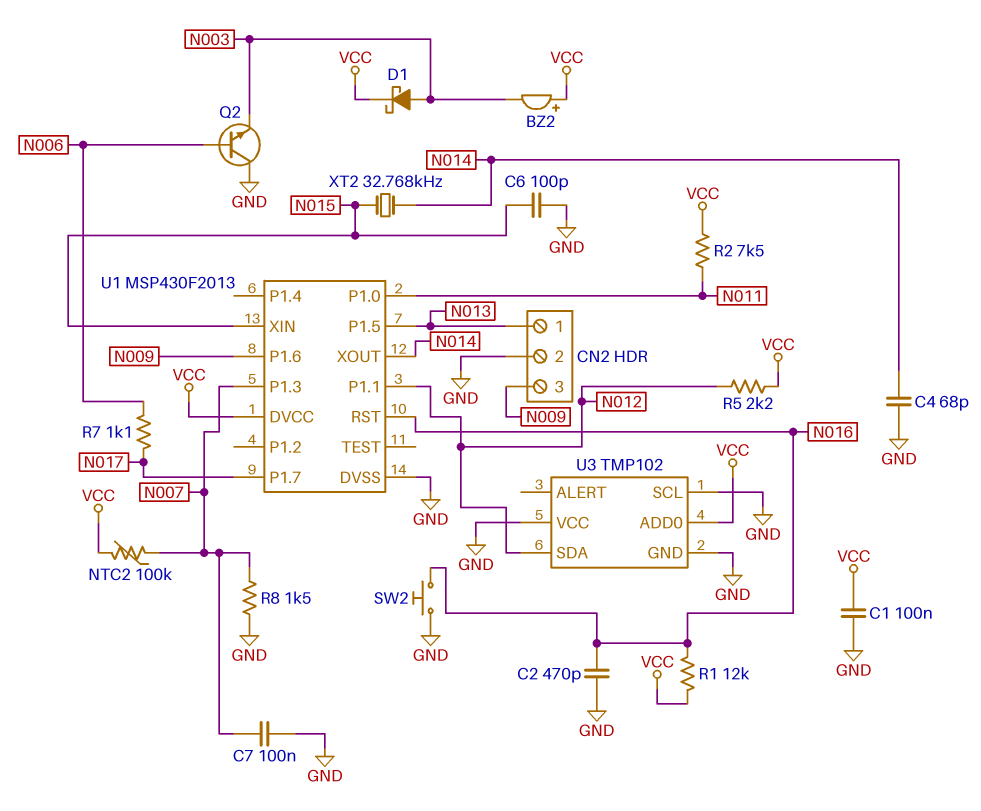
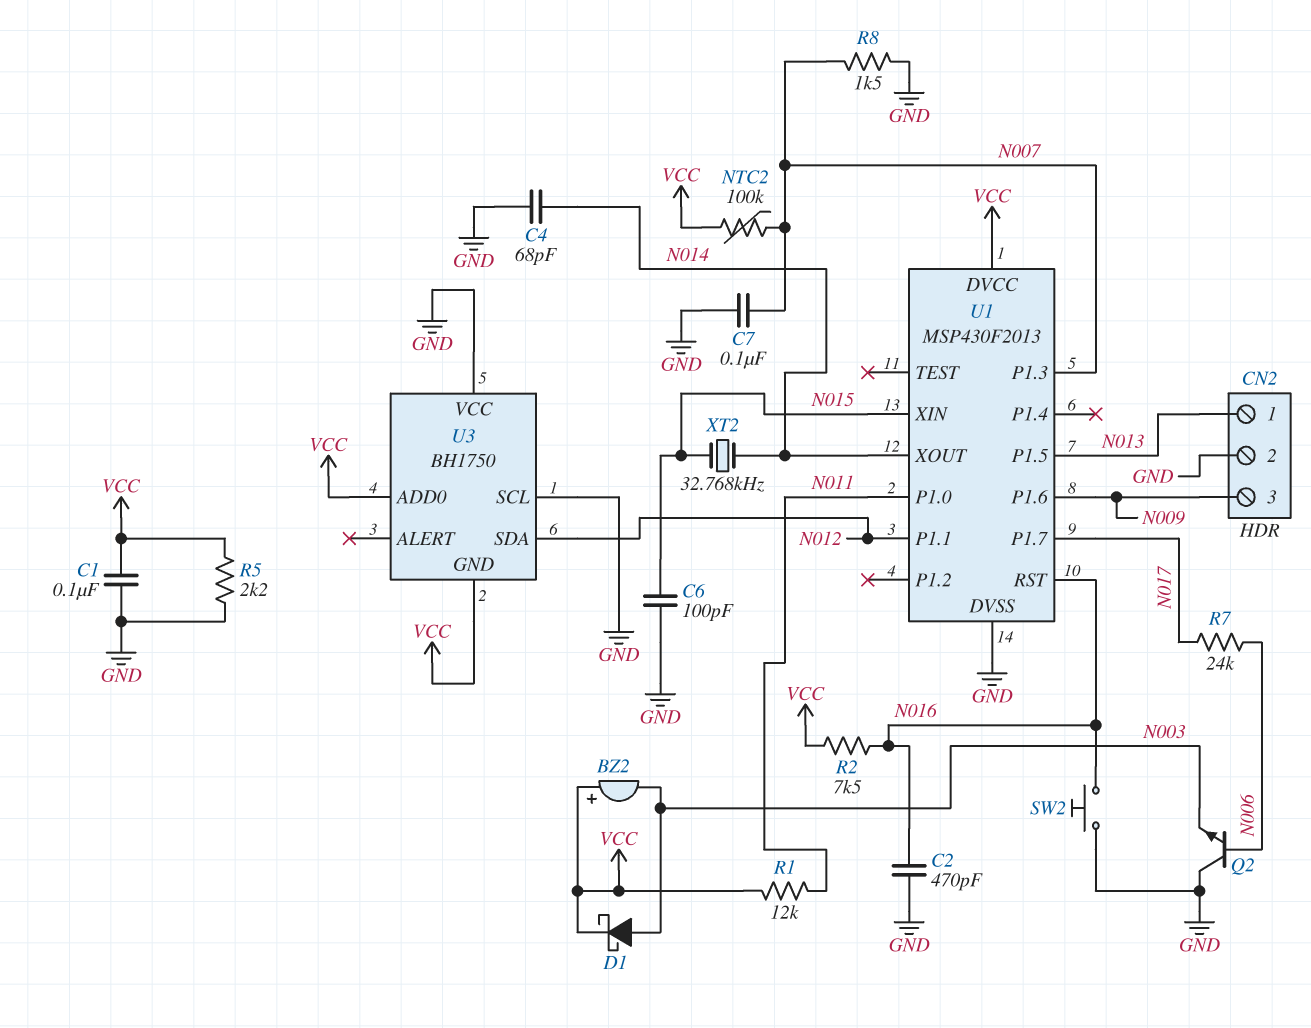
R1: 12k (N016, VCC) -> 12k (N011, VCC)
R2: 7.5k (N011, VCC) -> 7.5k (N016, VCC)
R5: 2.2k (N012, VCC) -> 2.2k (GND, VCC)
R7: 1.1k (N006, N017) -> 24k (N006, N017)
U3: TMP102 -> BH1750
U3 pin GND: GND -> VCC

